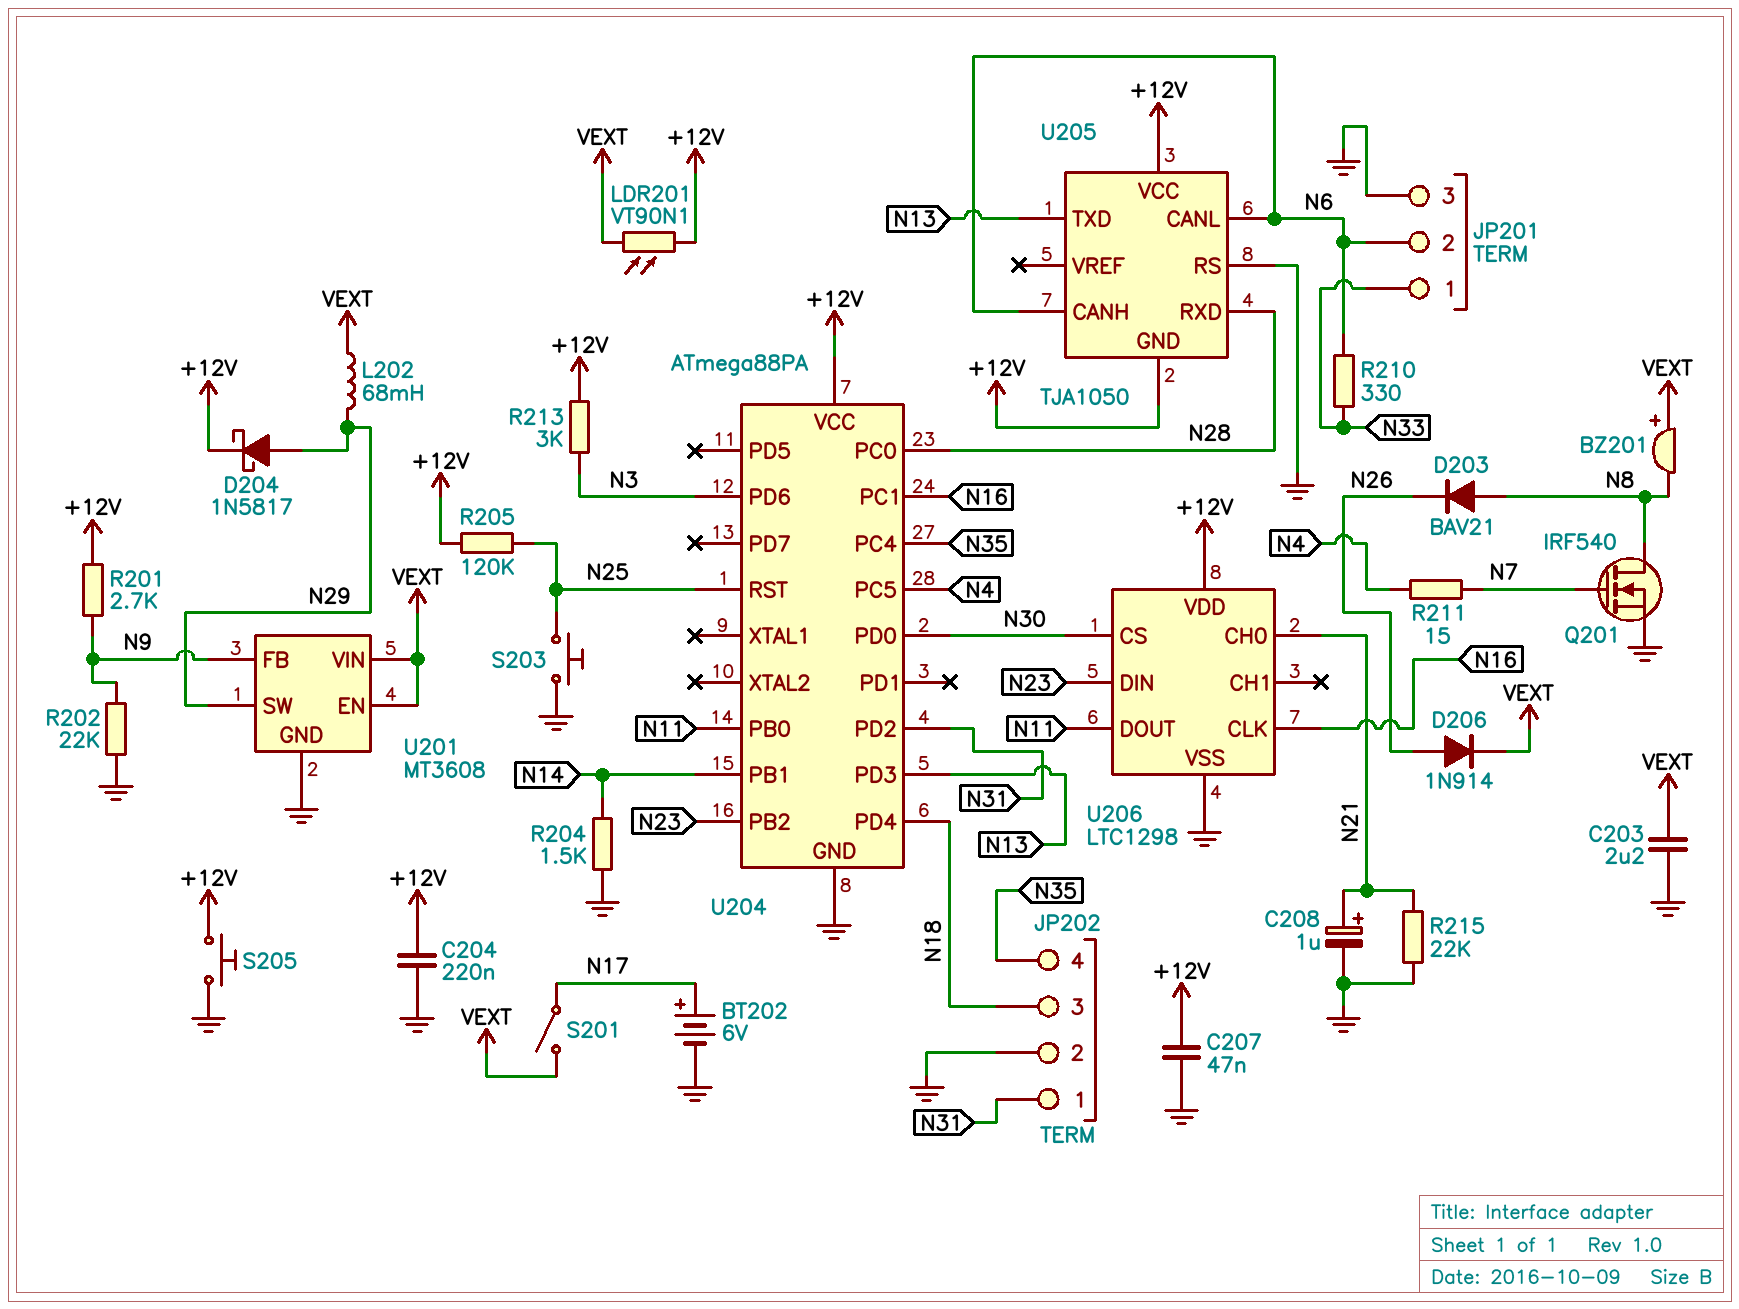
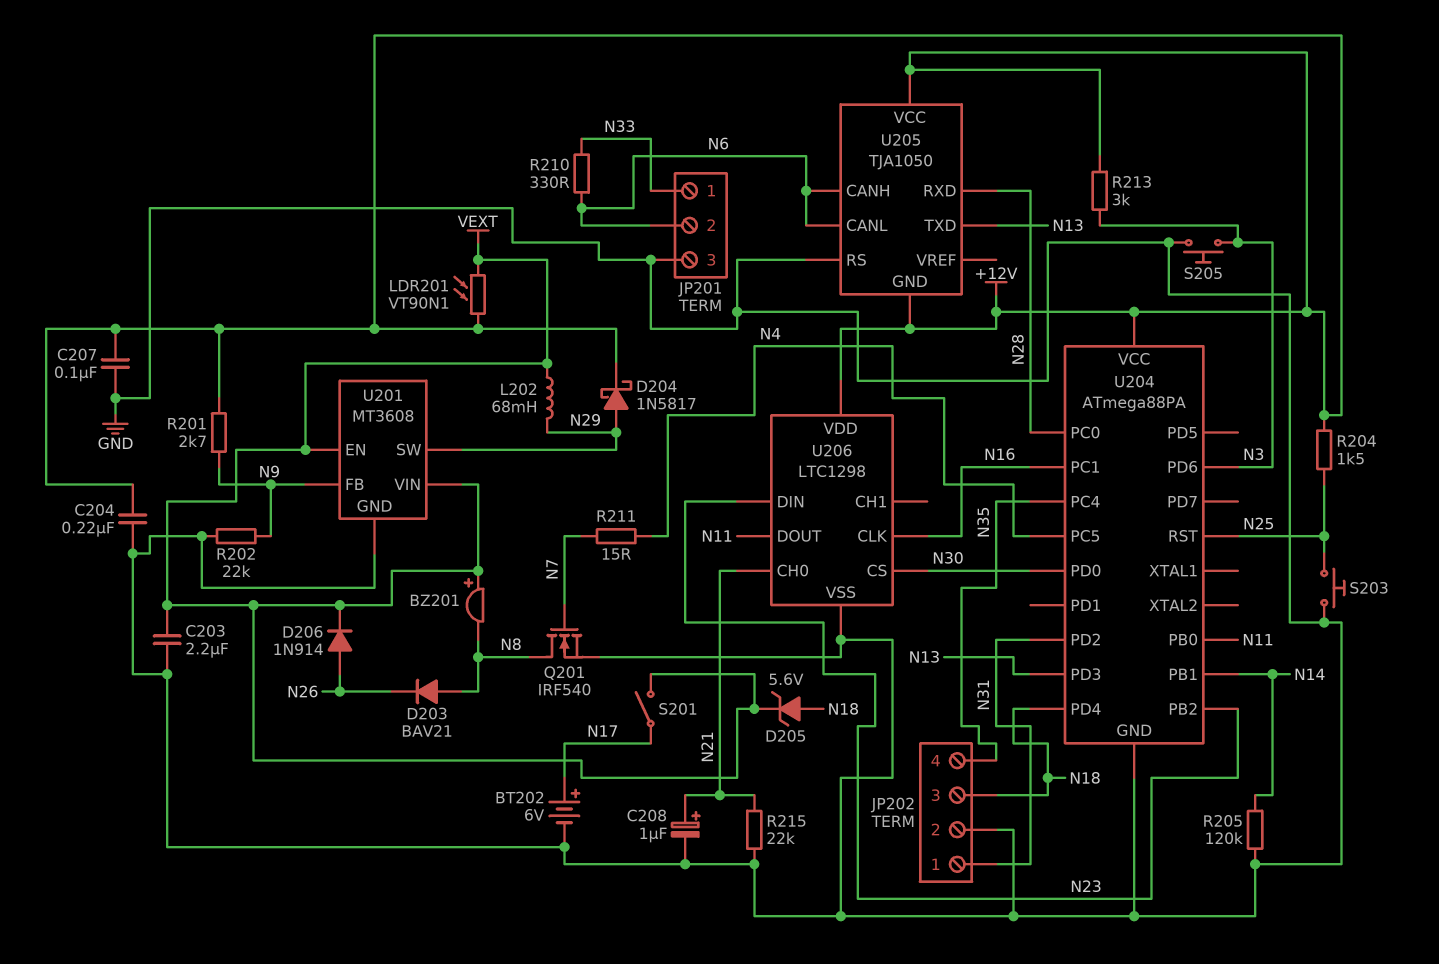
C207: 47nF (+12V, GND) -> 100nF (+12V, GND)
D205: none -> zener 5.6V (A N18, K VEXT)
R204: 1.5k (GND, N14) -> 1.5k (+12V, N25)
R205: 120k (+12V, N25) -> 120k (GND, N14)
S205: button (+12V, GND) -> button (GND, N3)

